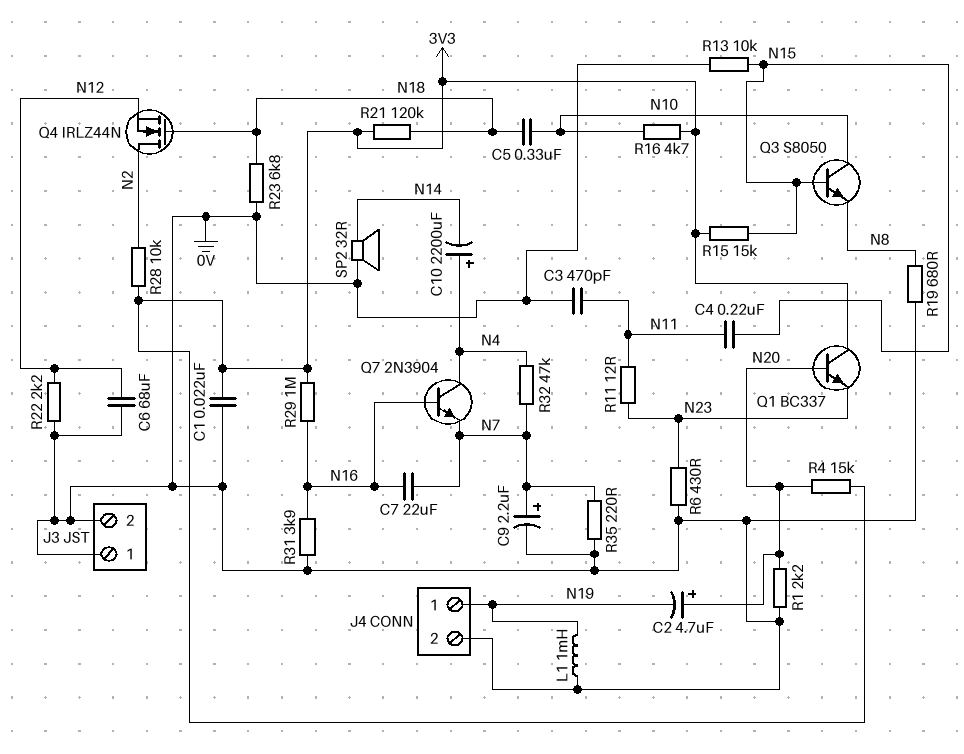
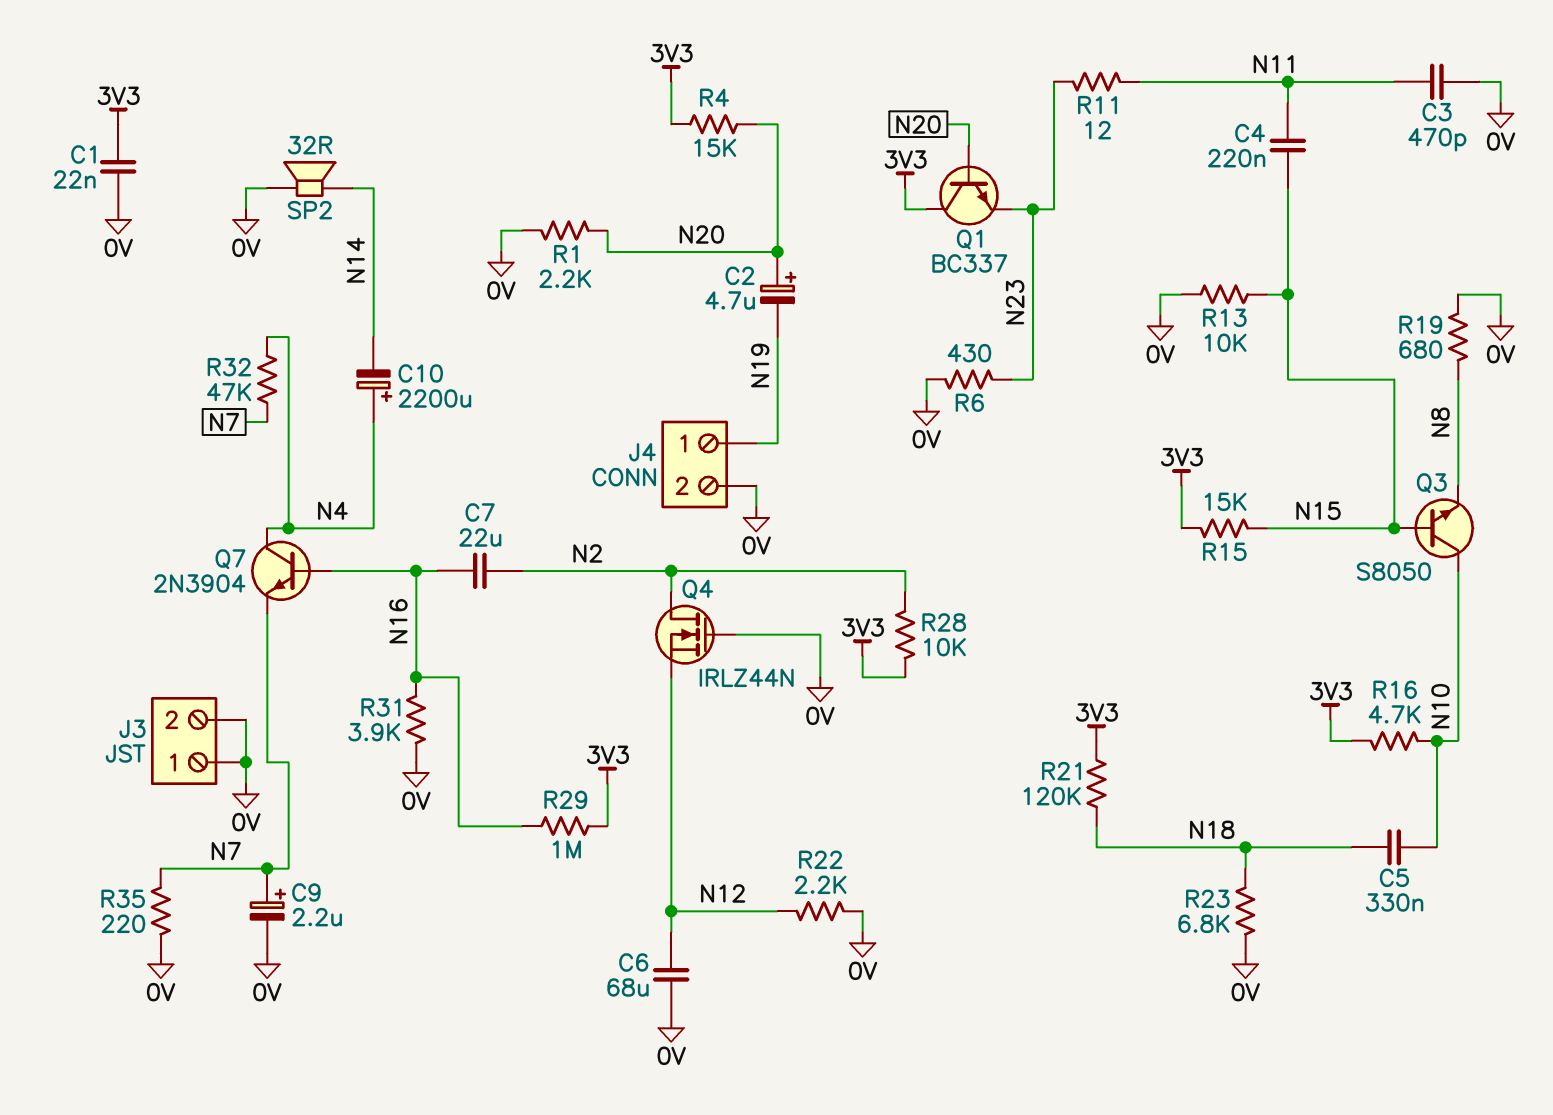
C7: 22uF (N7, N16) -> 22uF (N2, N16)
L1: 1mH (0V, N19) -> none
Q4: NMOS IRLZ44N (G N18, D N2, S N12) -> NMOS IRLZ44N (G 0V, D N2, S N12)

